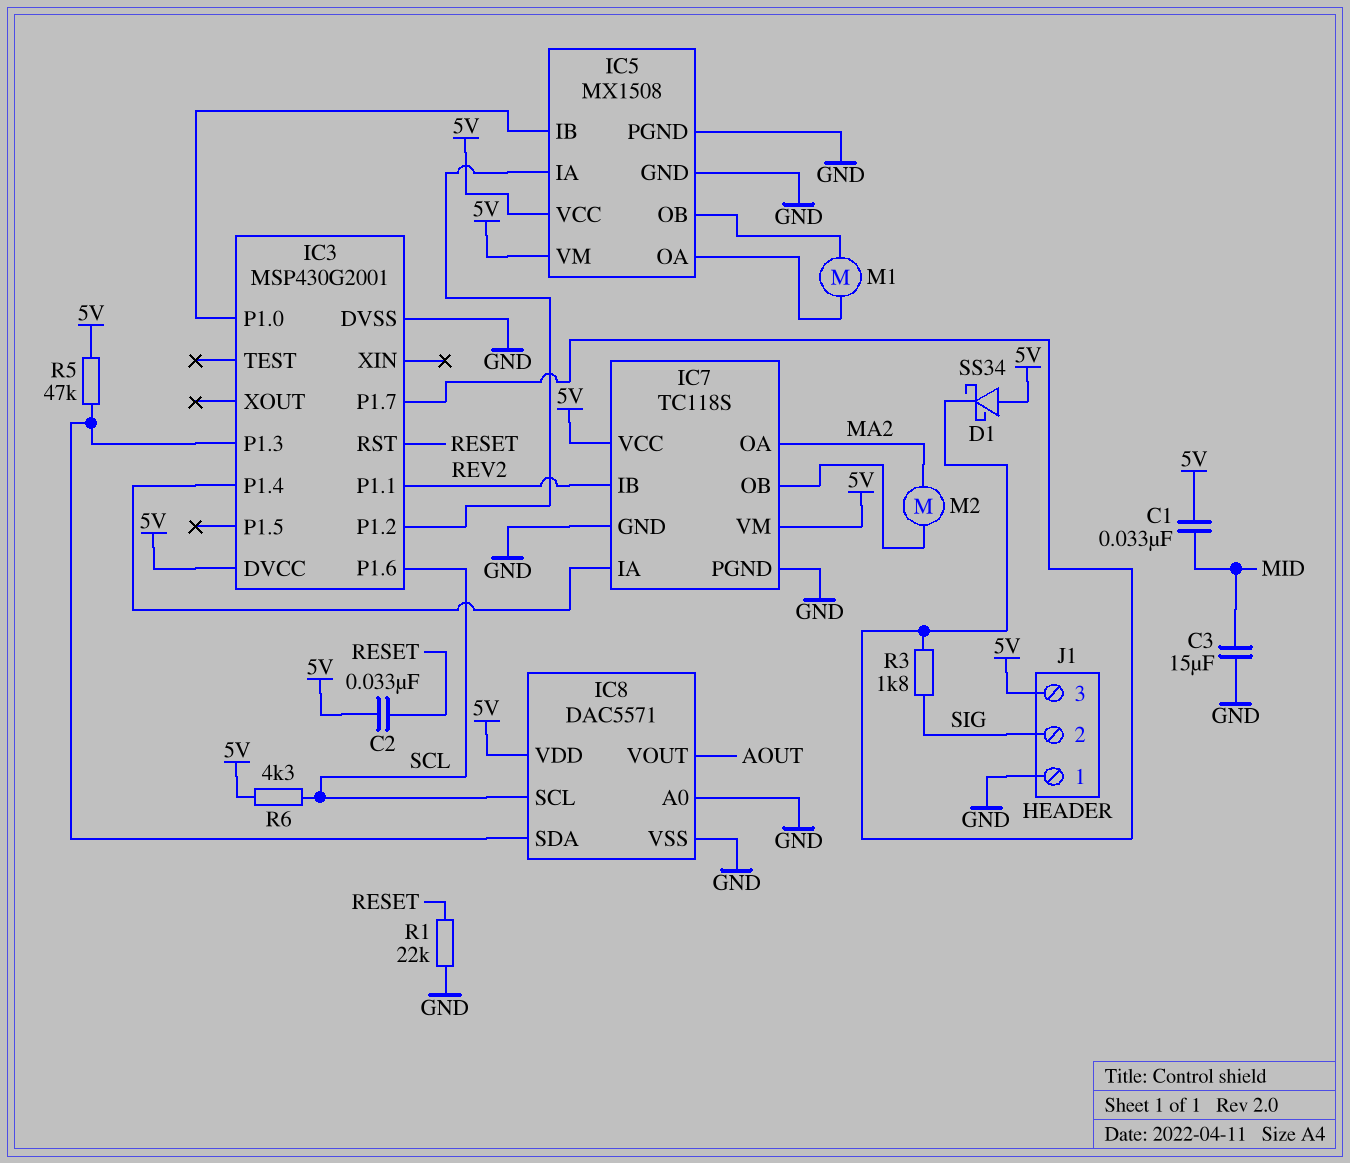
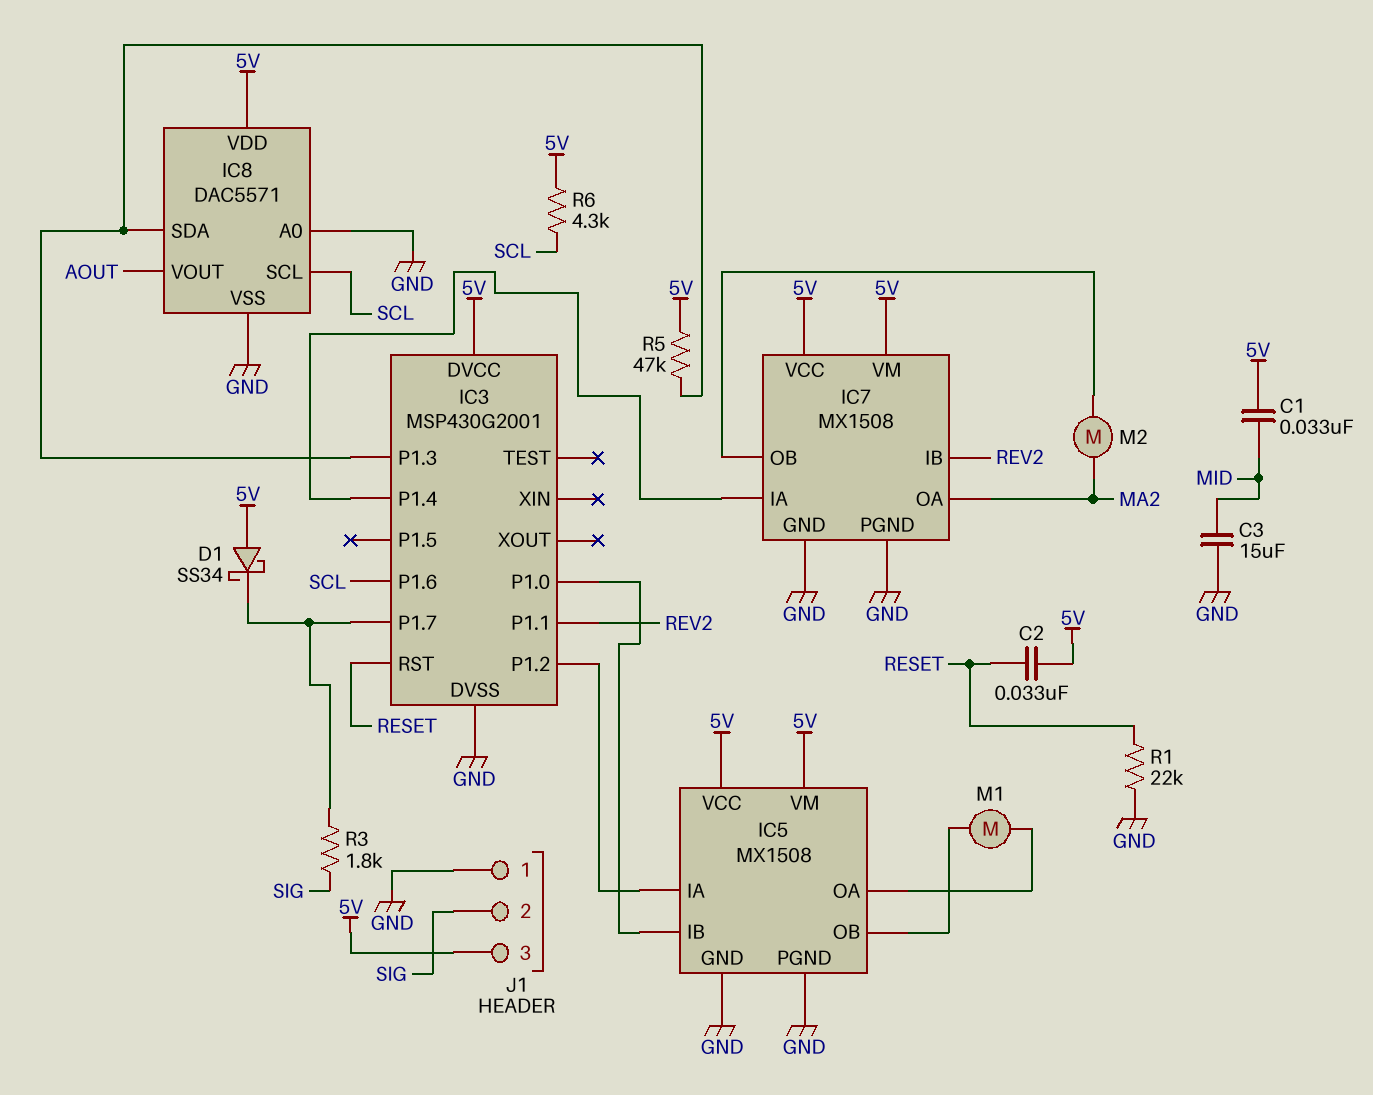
IC7: TC118S -> MX1508

